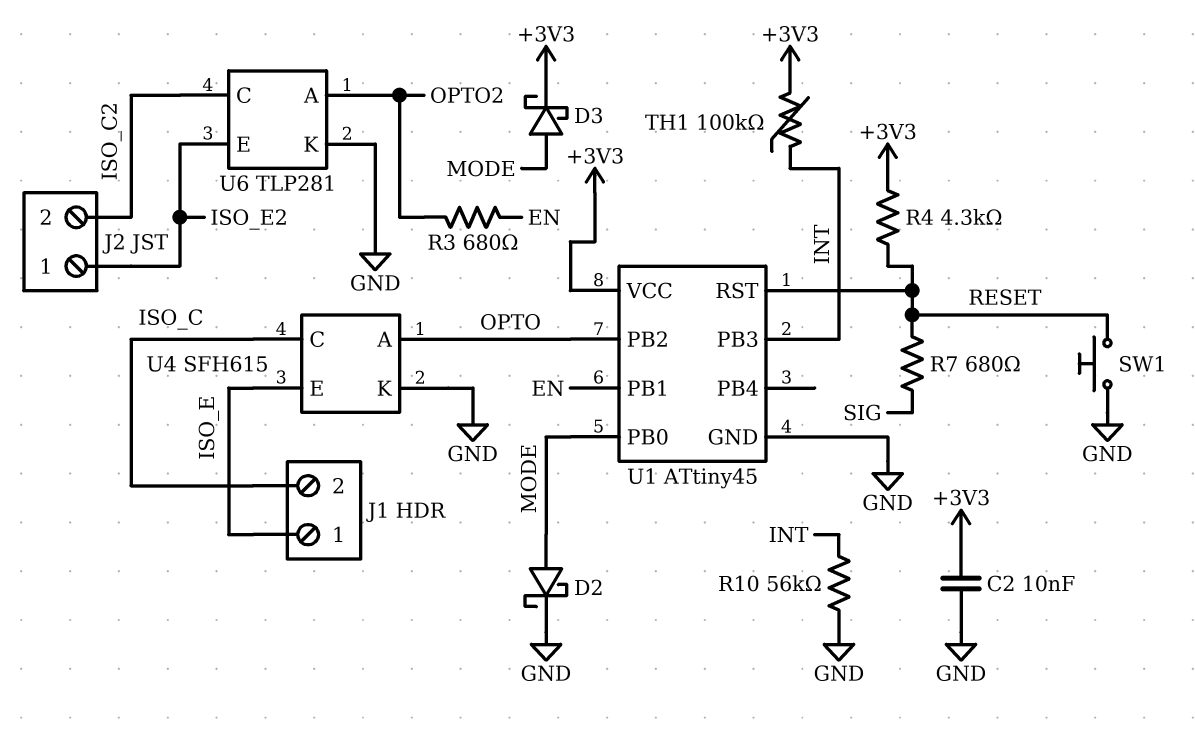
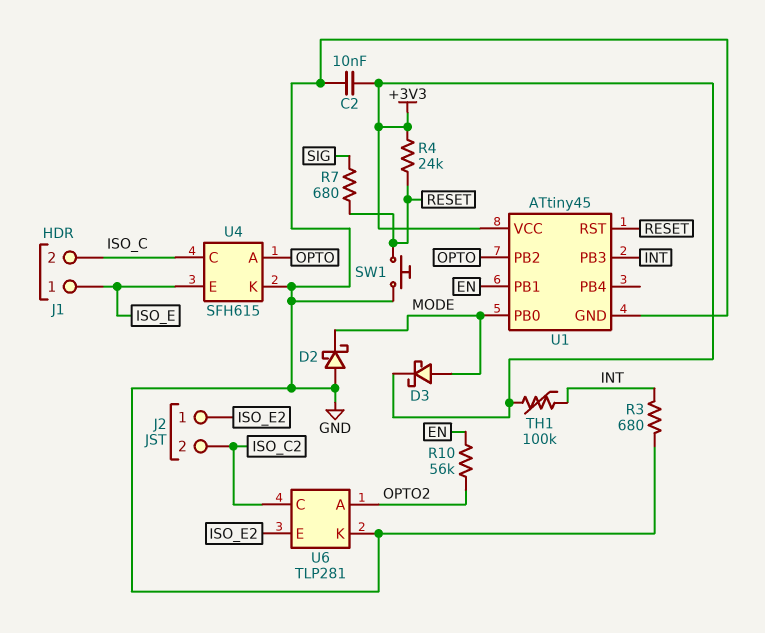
D2: schottky (A MODE, K GND) -> schottky (A GND, K MODE)
R3: 680 (EN, OPTO2) -> 680 (GND, INT)
R4: 4.3k (+3V3, RESET) -> 24k (+3V3, RESET)
R10: 56k (GND, INT) -> 56k (EN, OPTO2)

